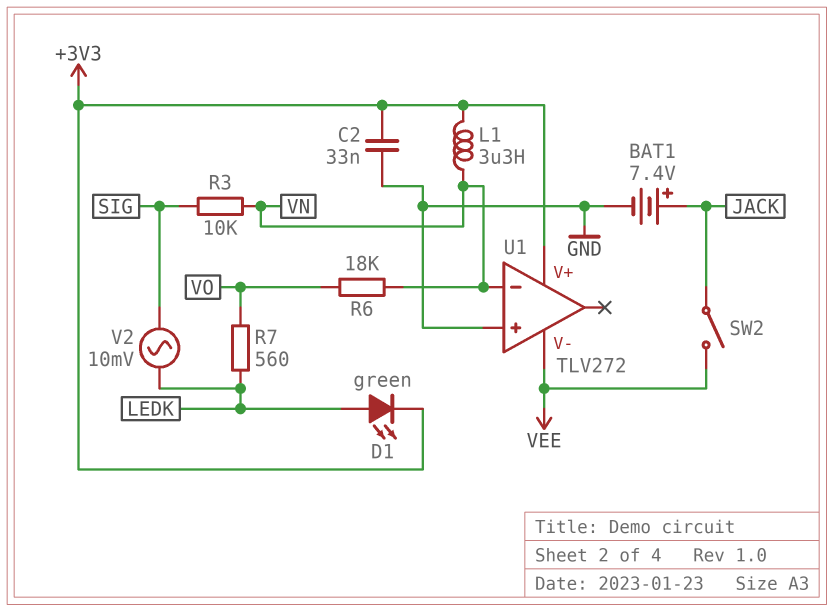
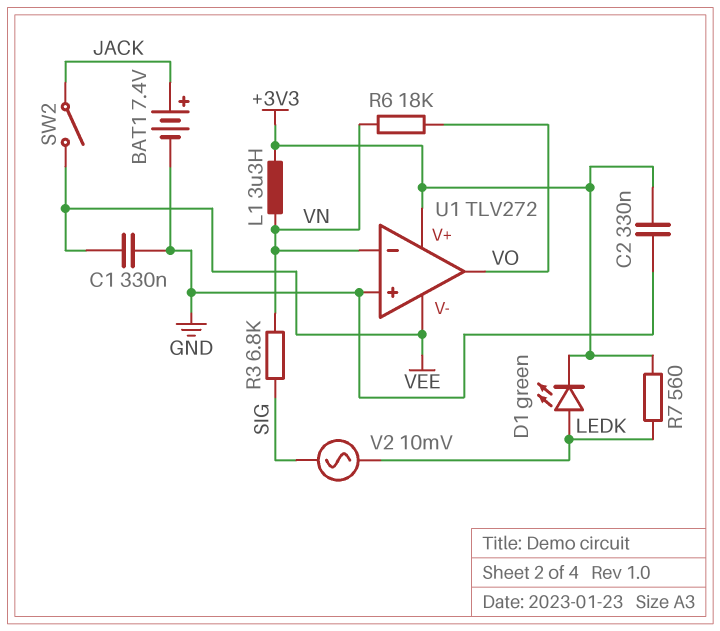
C1: none -> 330nF (GND, VEE)
C2: 33nF (+3V3, GND) -> 330nF (+3V3, GND)
R3: 10k (SIG, VN) -> 6.8k (SIG, VN)
R7: 560 (LEDK, VO) -> 560 (+3V3, LEDK)
U1 pin out: none -> VO

